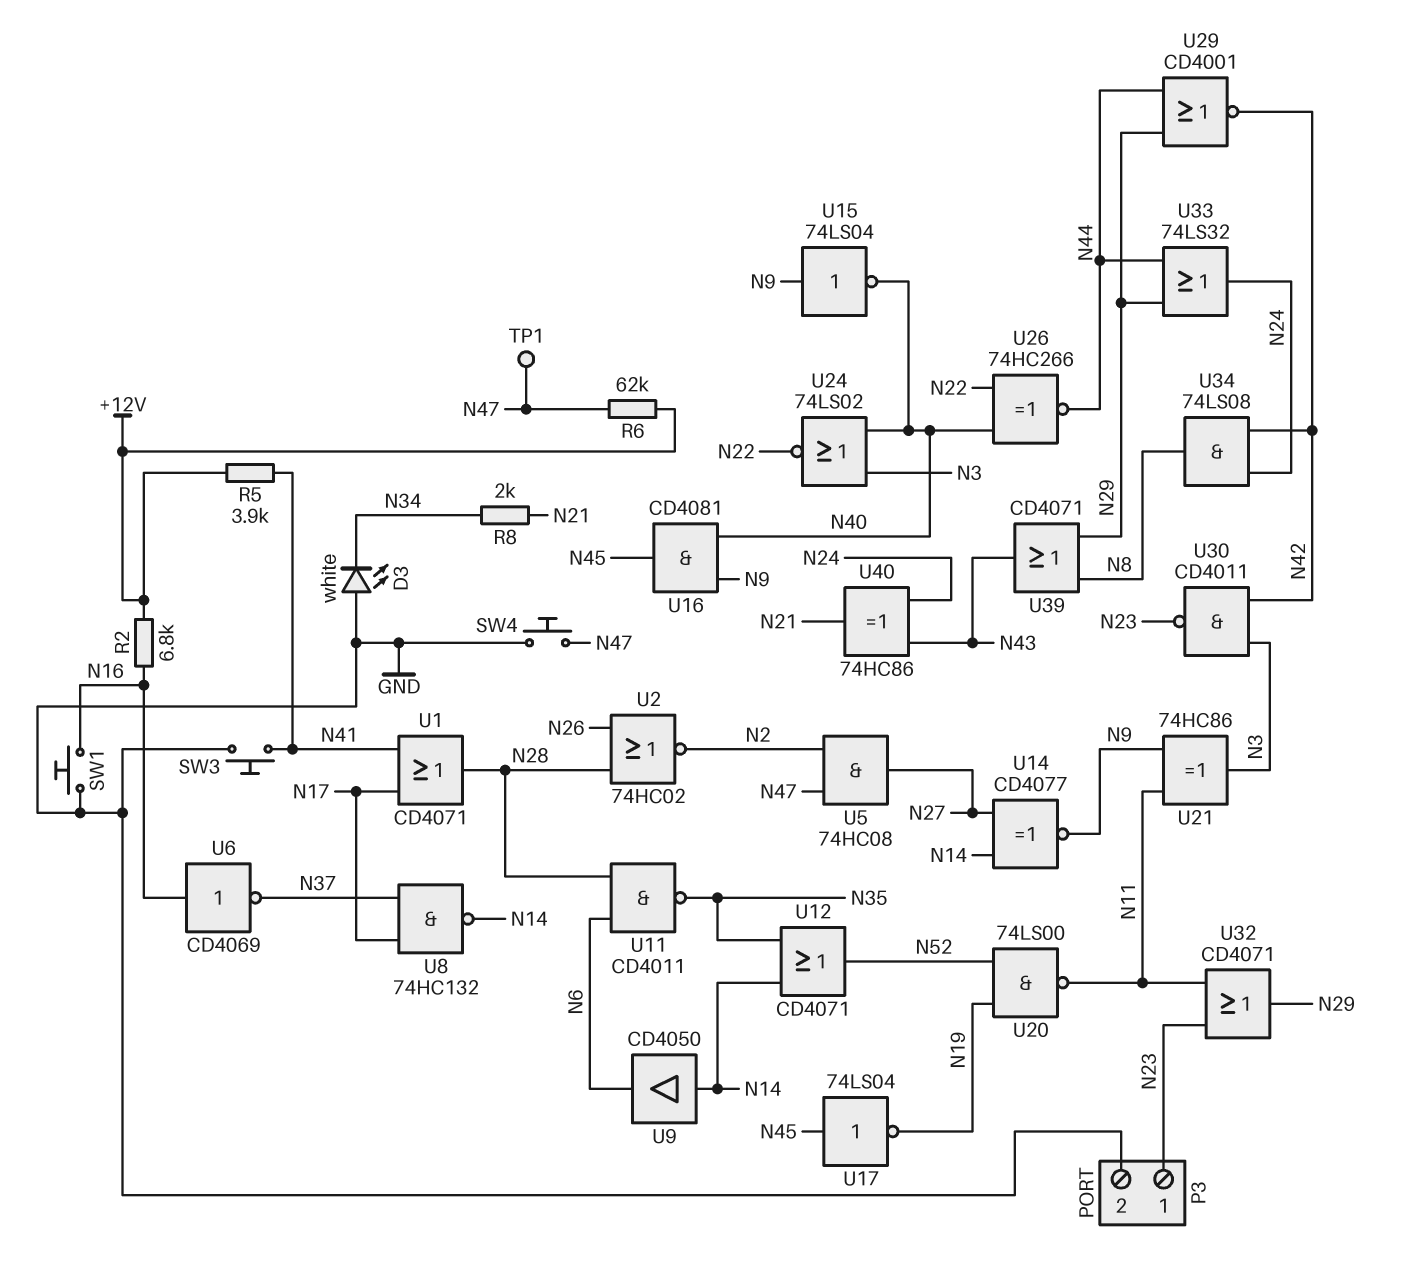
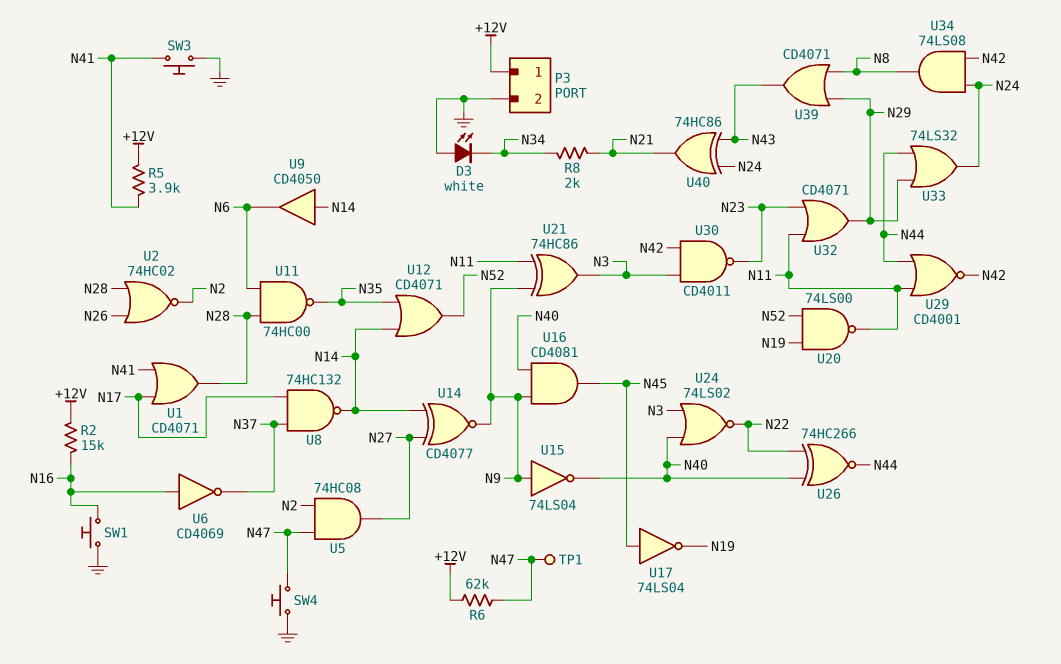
P3 pin 1: N23 -> +12V
R2: 6.8k (+12V, N16) -> 15k (+12V, N16)
U11: NAND CD4011 (in N6, in N28, out N35) -> NAND 74HC00 (in N6, in N28, out N35)
U29: NOR CD4001 (in N29, in N44, out N42) -> NOR CD4001 (in N11, in N44, out N42)

